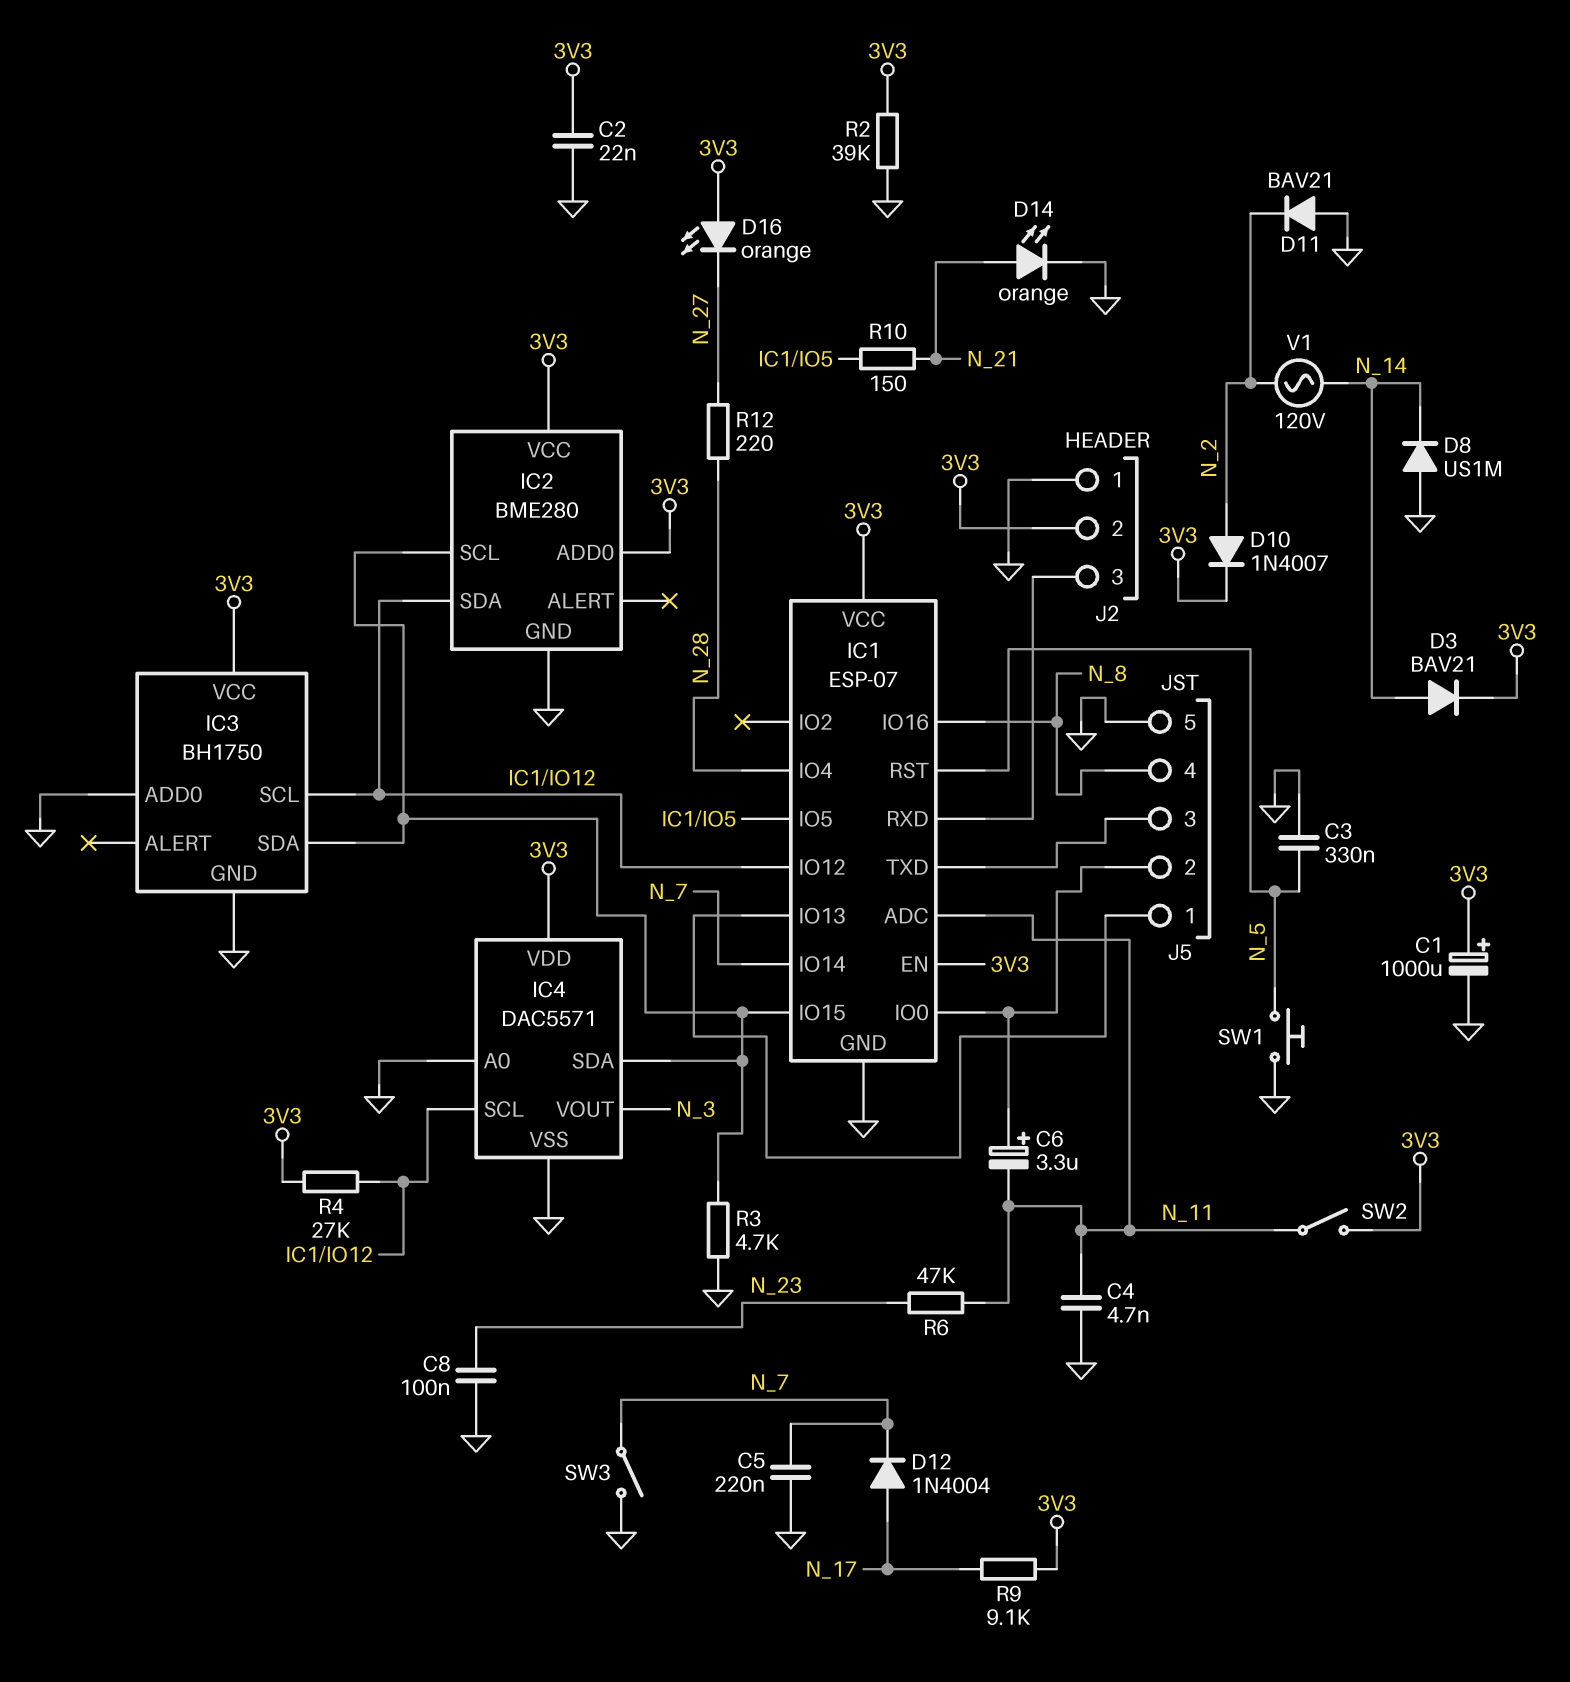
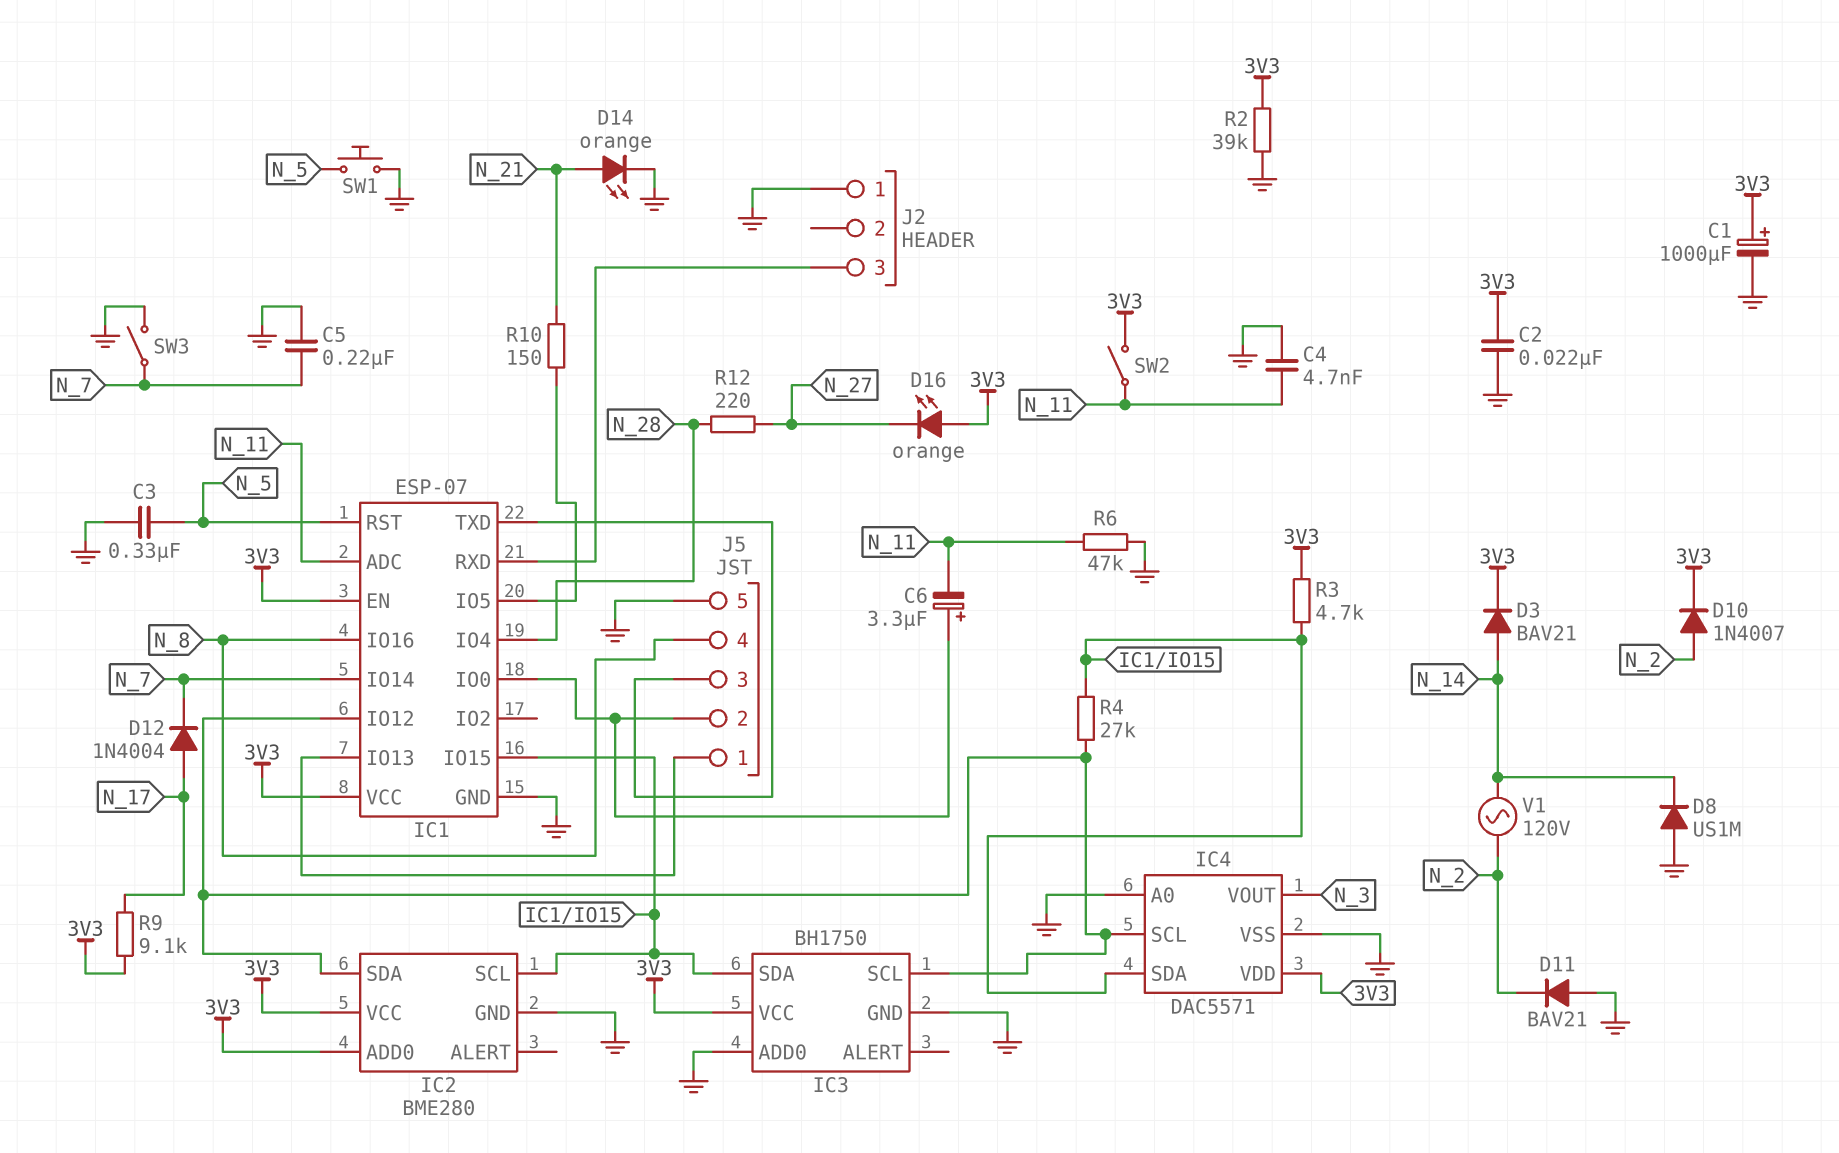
C8: 100nF (GND, N_23) -> none
J2 pin 2: 3V3 -> none
R3: 4.7k (GND, IC1/IO15) -> 4.7k (3V3, IC1/IO15)
R4: 27k (3V3, IC1/IO12) -> 27k (IC1/IO12, IC1/IO15)
R6: 47k (N_11, N_23) -> 47k (GND, N_11)

